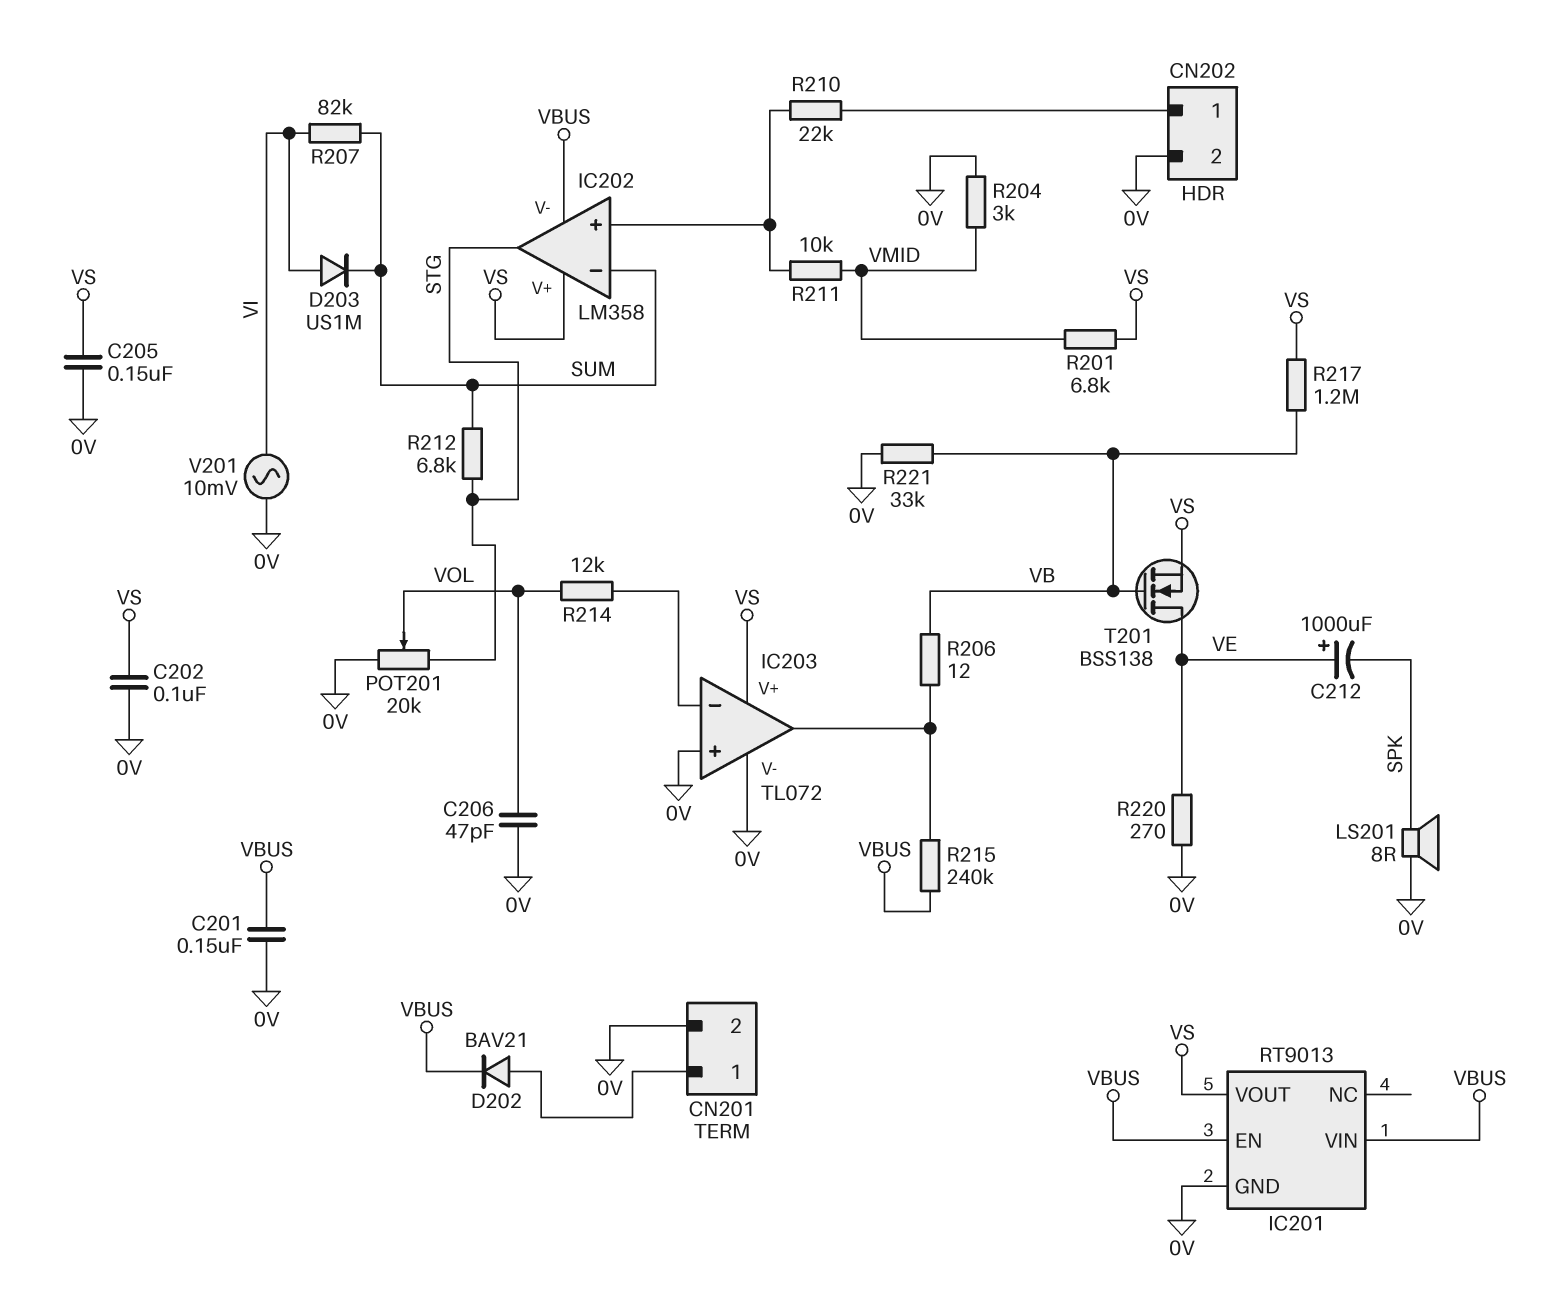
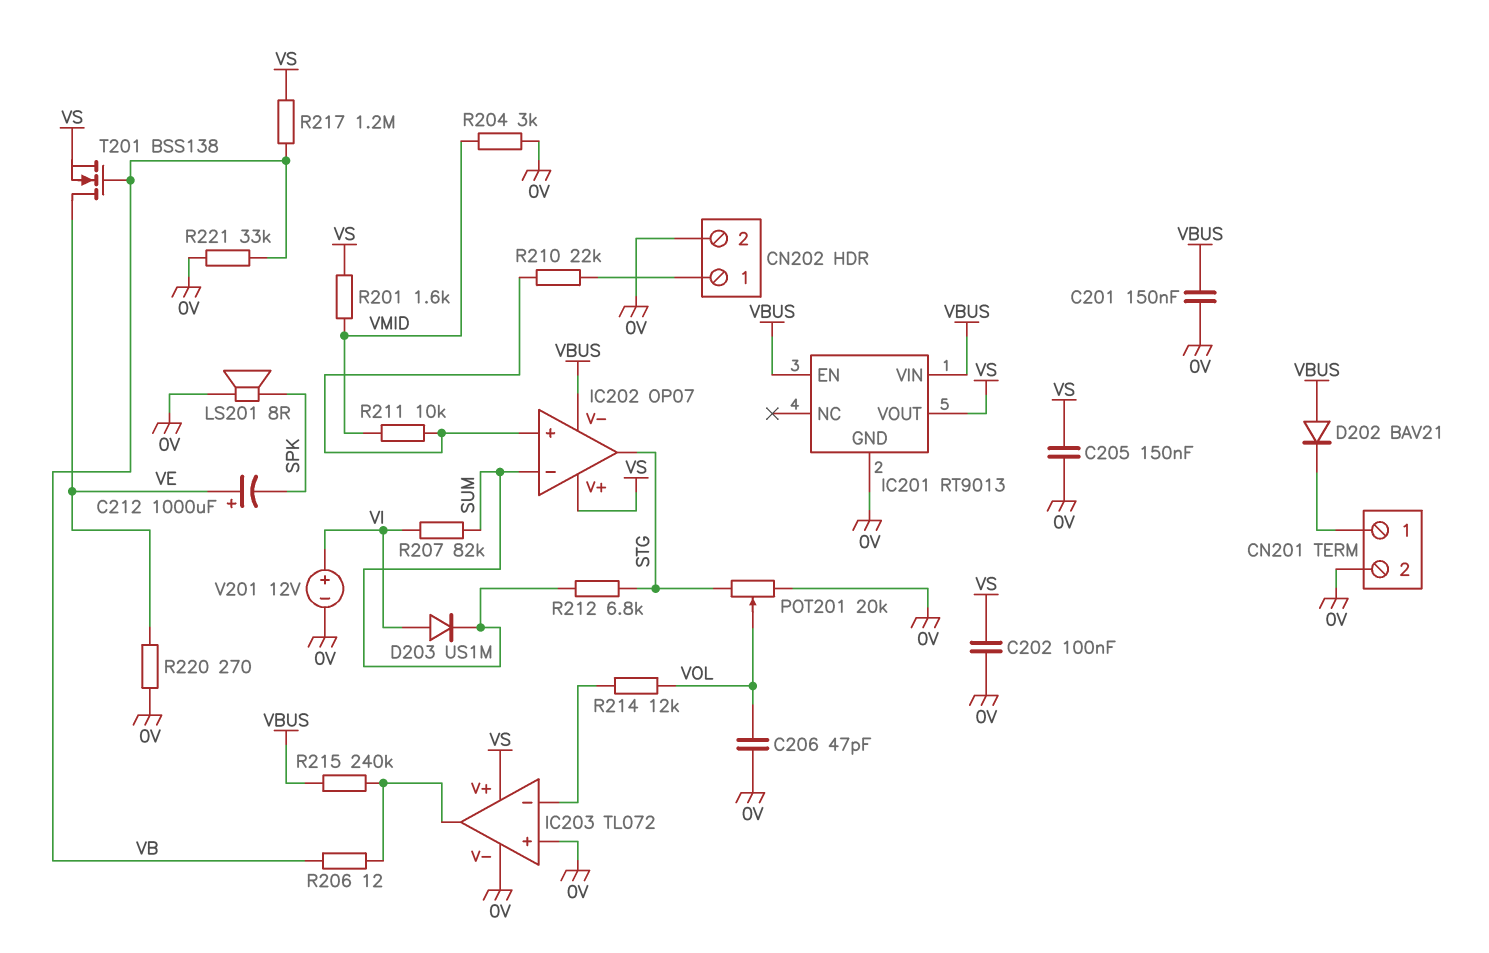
D202: diode BAV21 (A CN201/1, K VBUS) -> diode BAV21 (A VBUS, K CN201/1)
IC202: LM358 -> OP07
R201: 6.8k (VMID, VS) -> 1.6k (VMID, VS)
V201: AC 10mV (0V, VI) -> 12V (plus VI, minus 0V)

